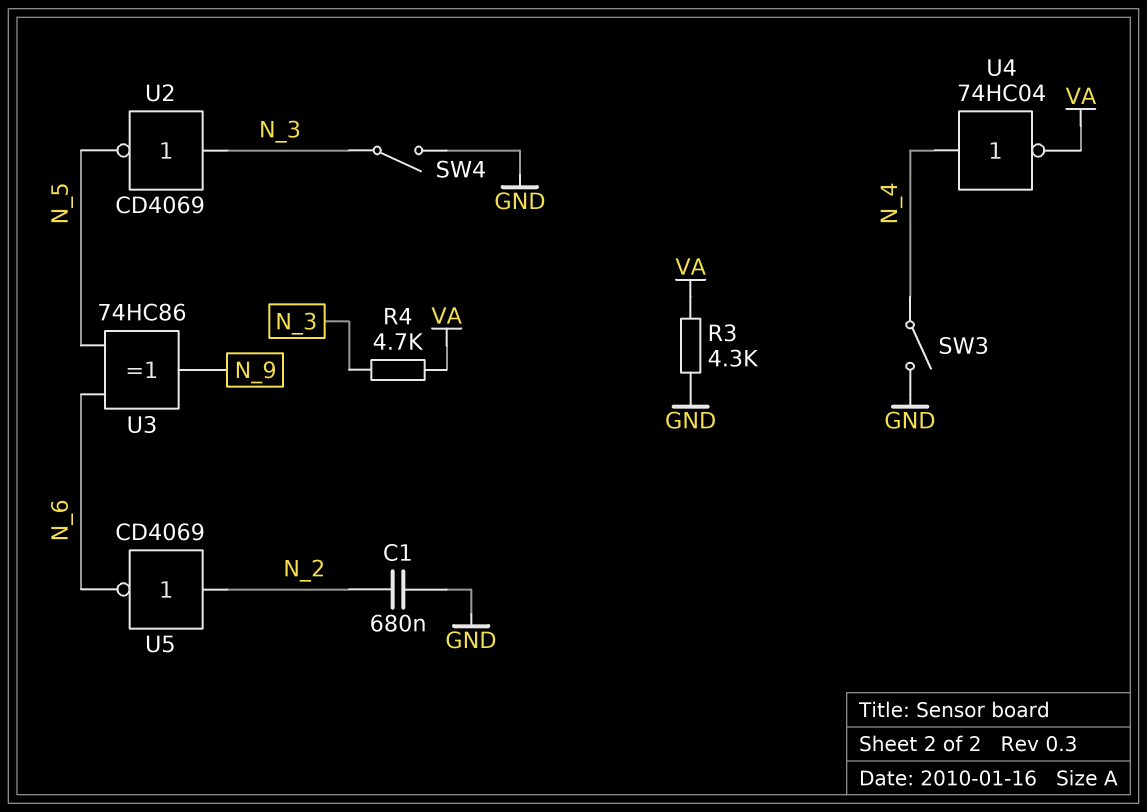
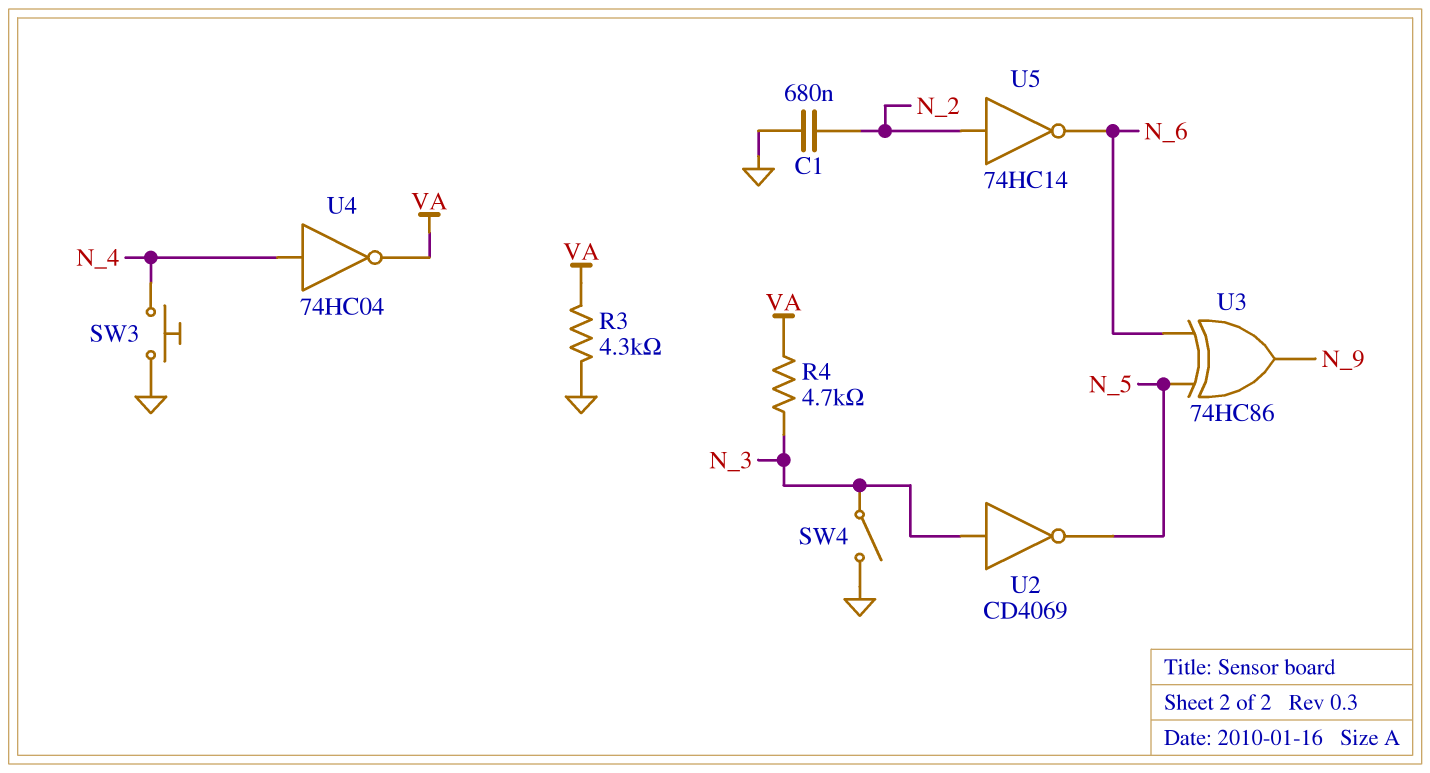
SW3: switch (GND, N_4) -> button (GND, N_4)
U5: NOT CD4069 (in N_2, out N_6) -> NOT 74HC14 (in N_2, out N_6)

